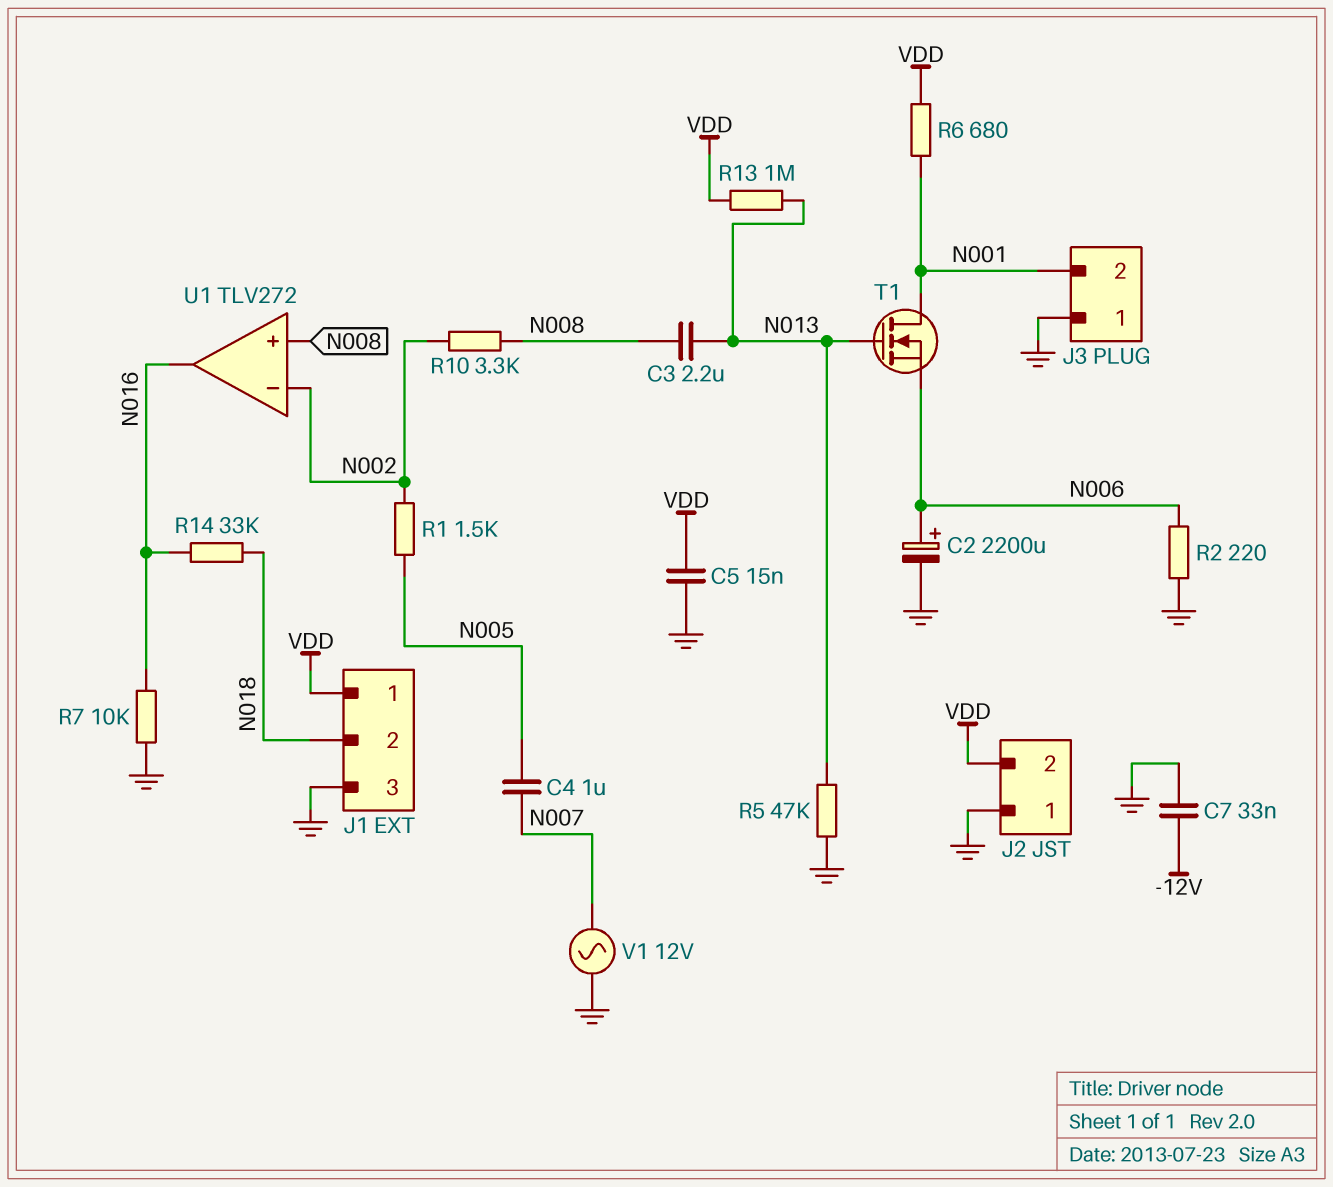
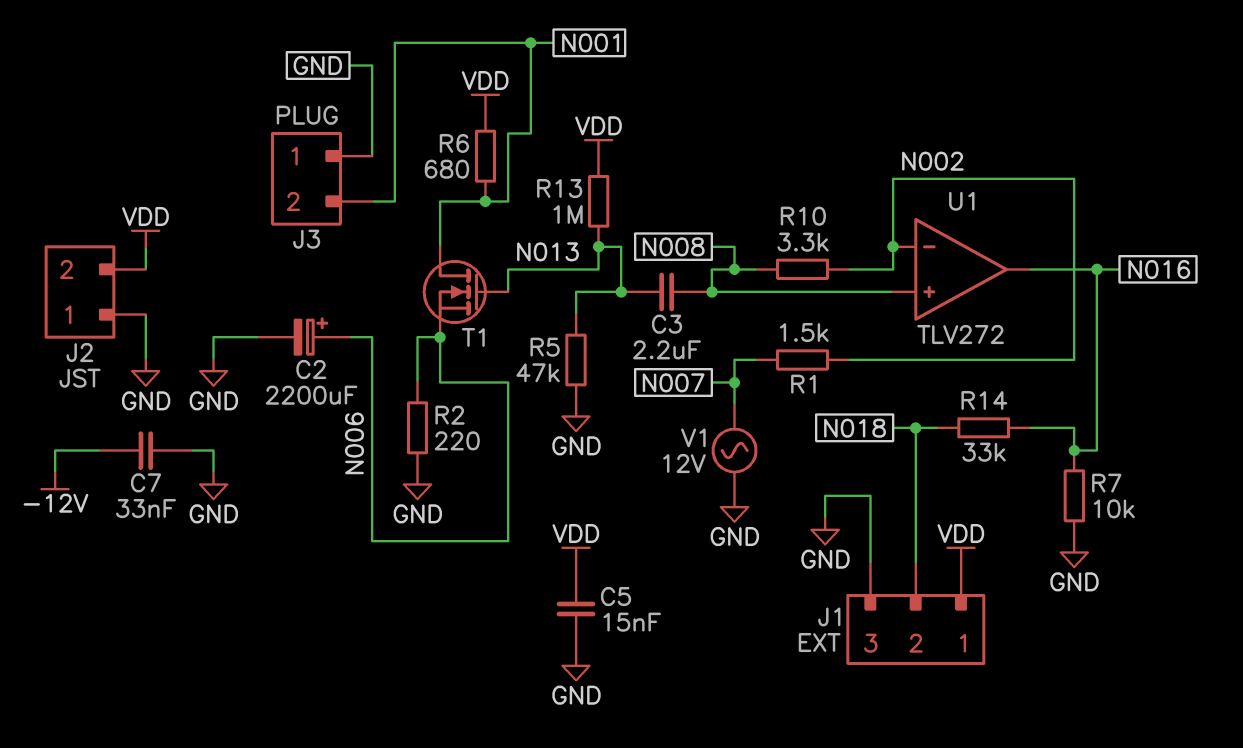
C4: 1uF (N005, N007) -> none
R1: 1.5k (N002, N005) -> 1.5k (N002, N007)

